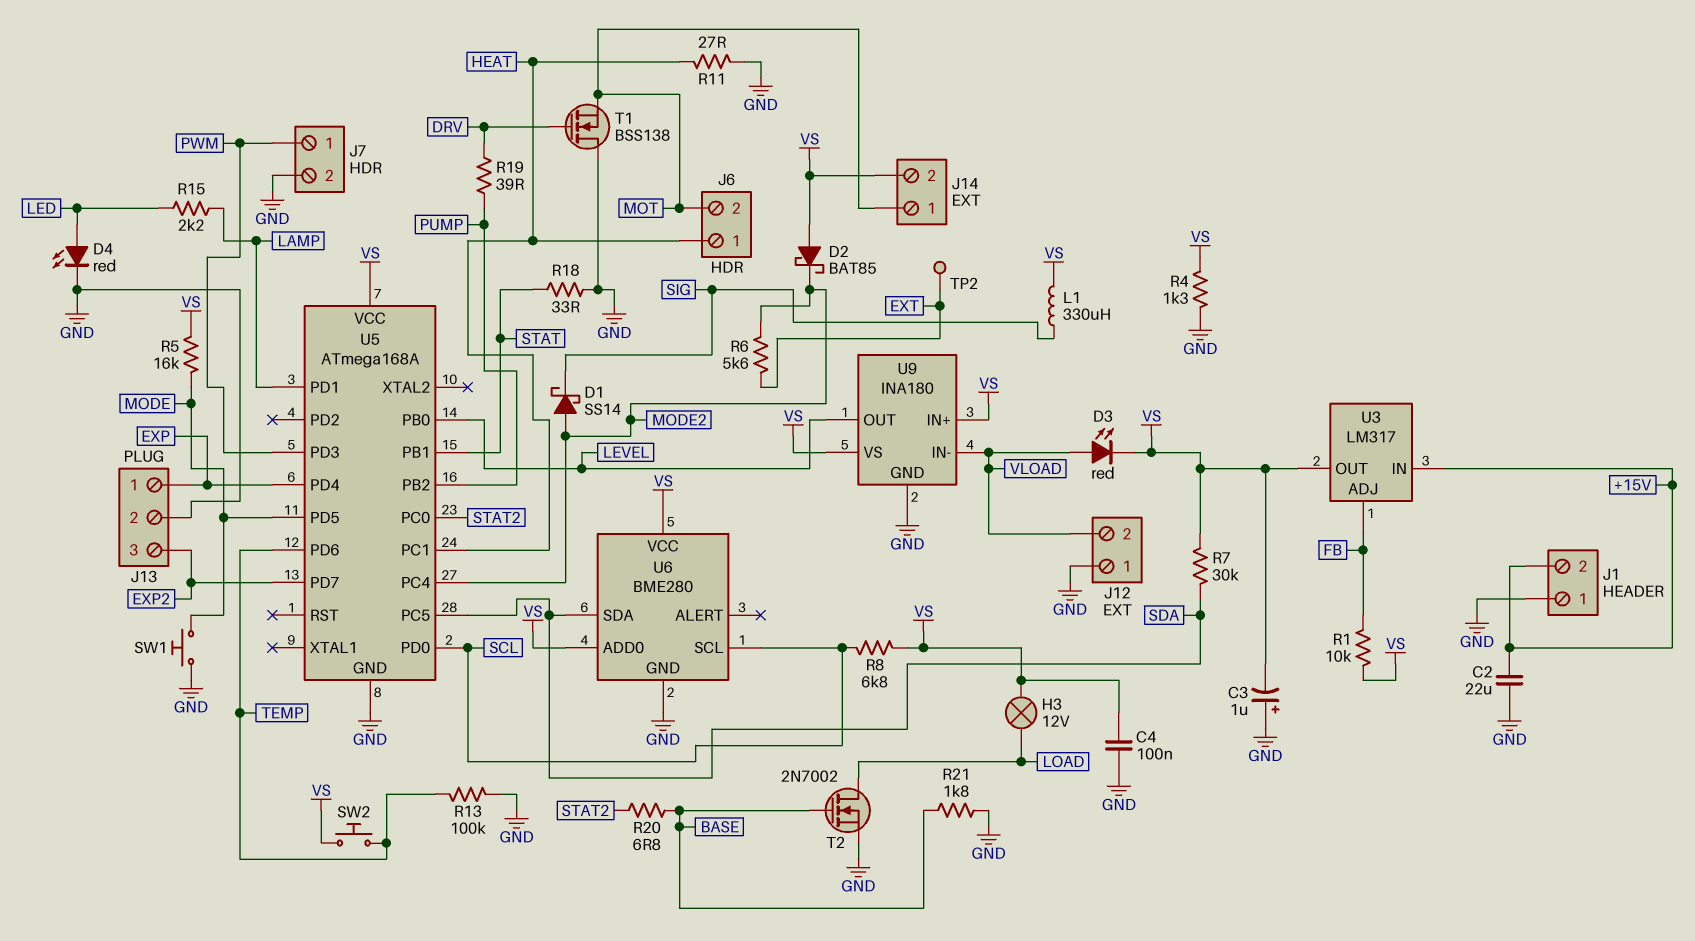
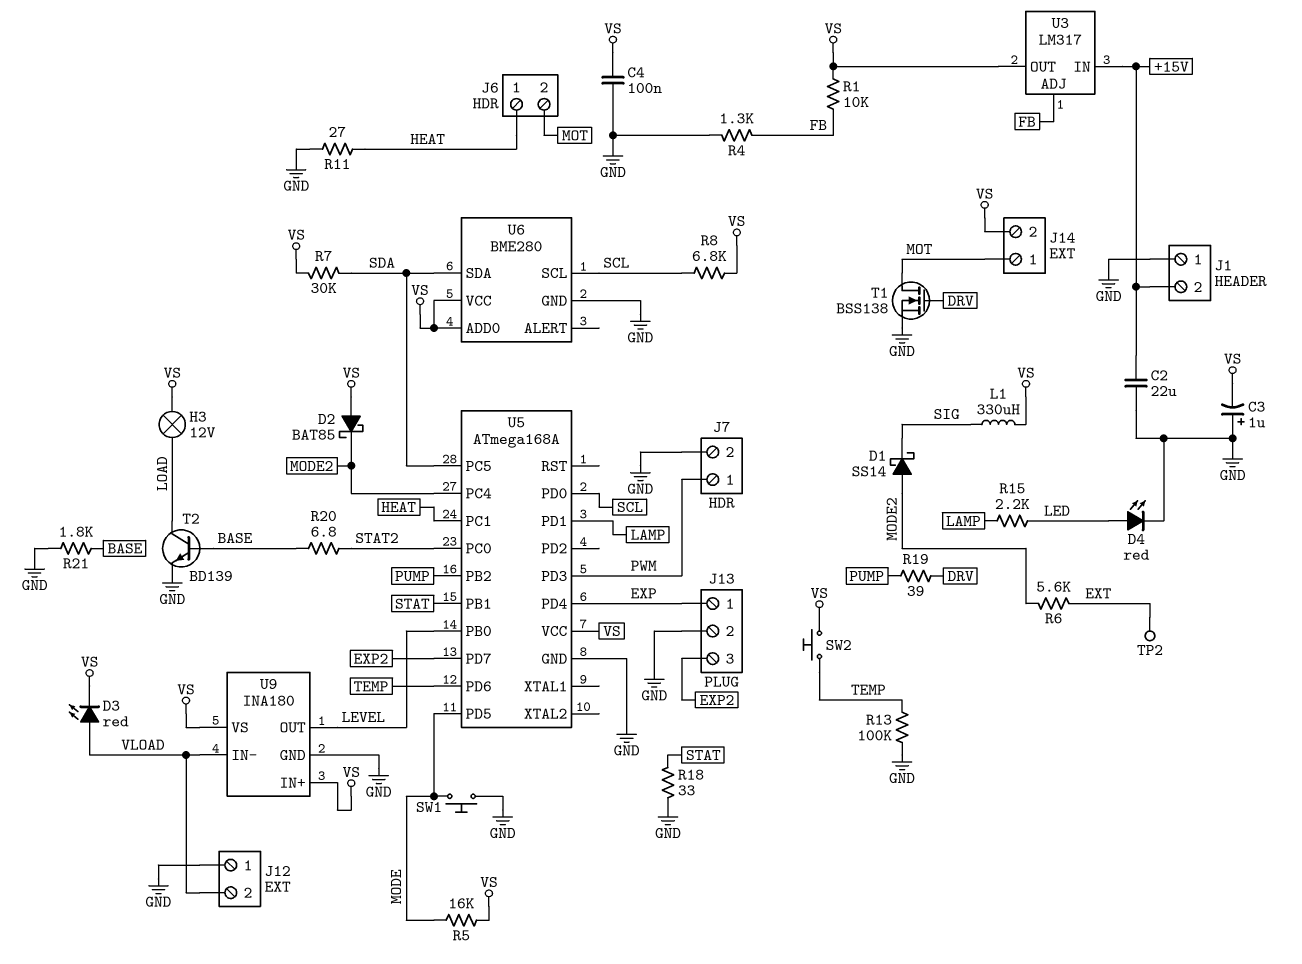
R4: 1.3k (GND, VS) -> 1.3k (FB, GND)
T1: NMOS BSS138 (G DRV, D GND, S MOT) -> NMOS BSS138 (G DRV, D MOT, S GND)
T2: NMOS 2N7002 (G BASE, D LOAD, S GND) -> NPN BD139 (B BASE, C LOAD, E GND)

